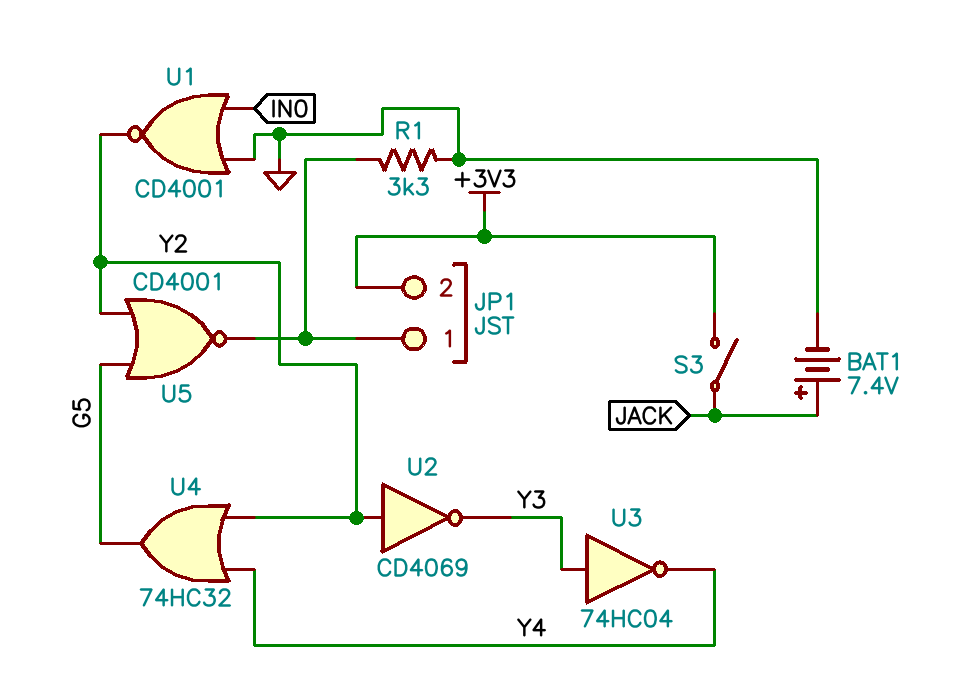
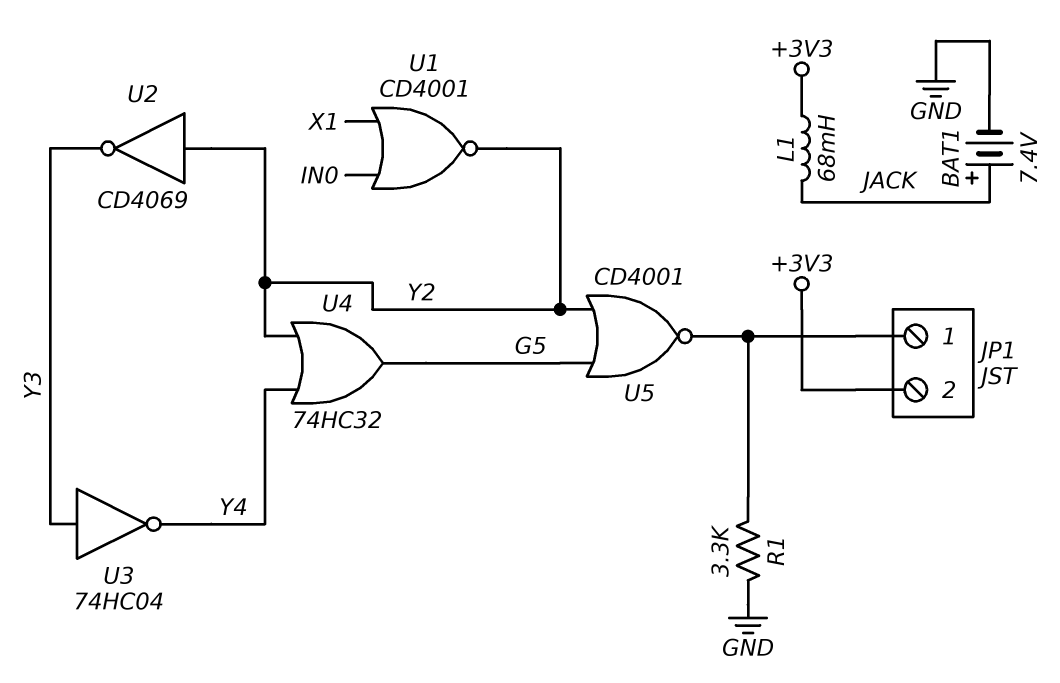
L1: none -> 68mH (+3V3, JACK)
S3: switch (+3V3, JACK) -> none
U1: NOR CD4001 (in GND, in IN0, out Y2) -> NOR CD4001 (in IN0, in X1, out Y2)

